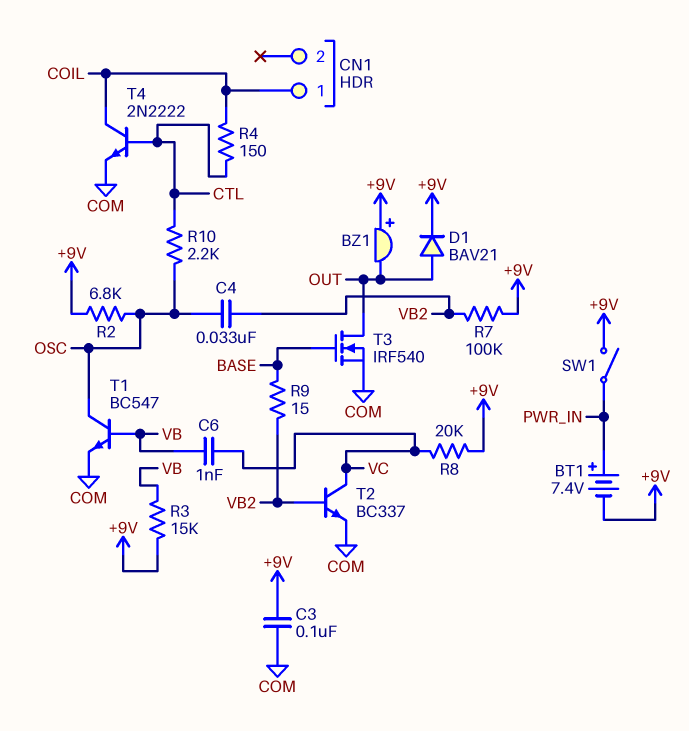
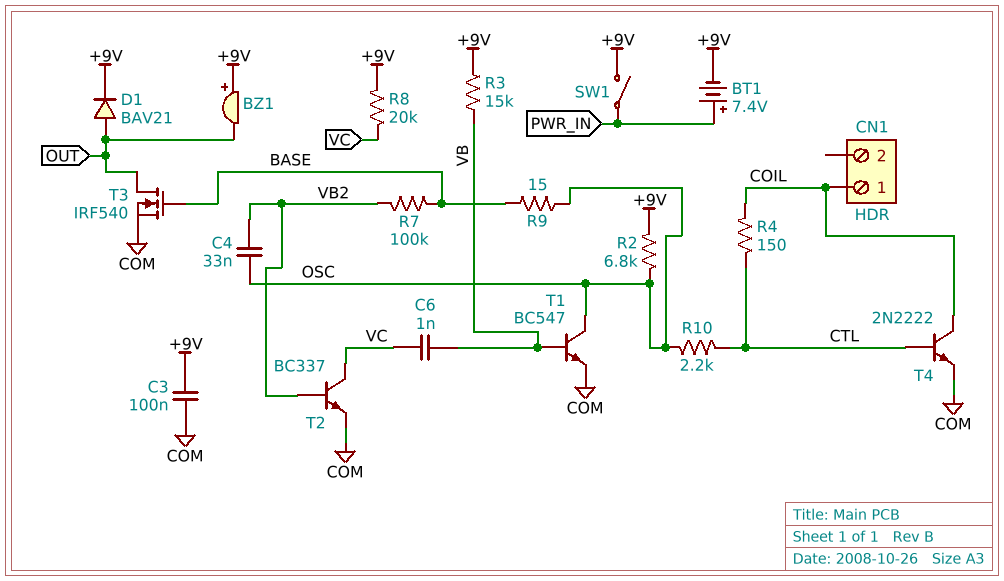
R7: 100k (+9V, VB2) -> 100k (BASE, VB2)
R9: 15 (BASE, VB2) -> 15 (BASE, OSC)

